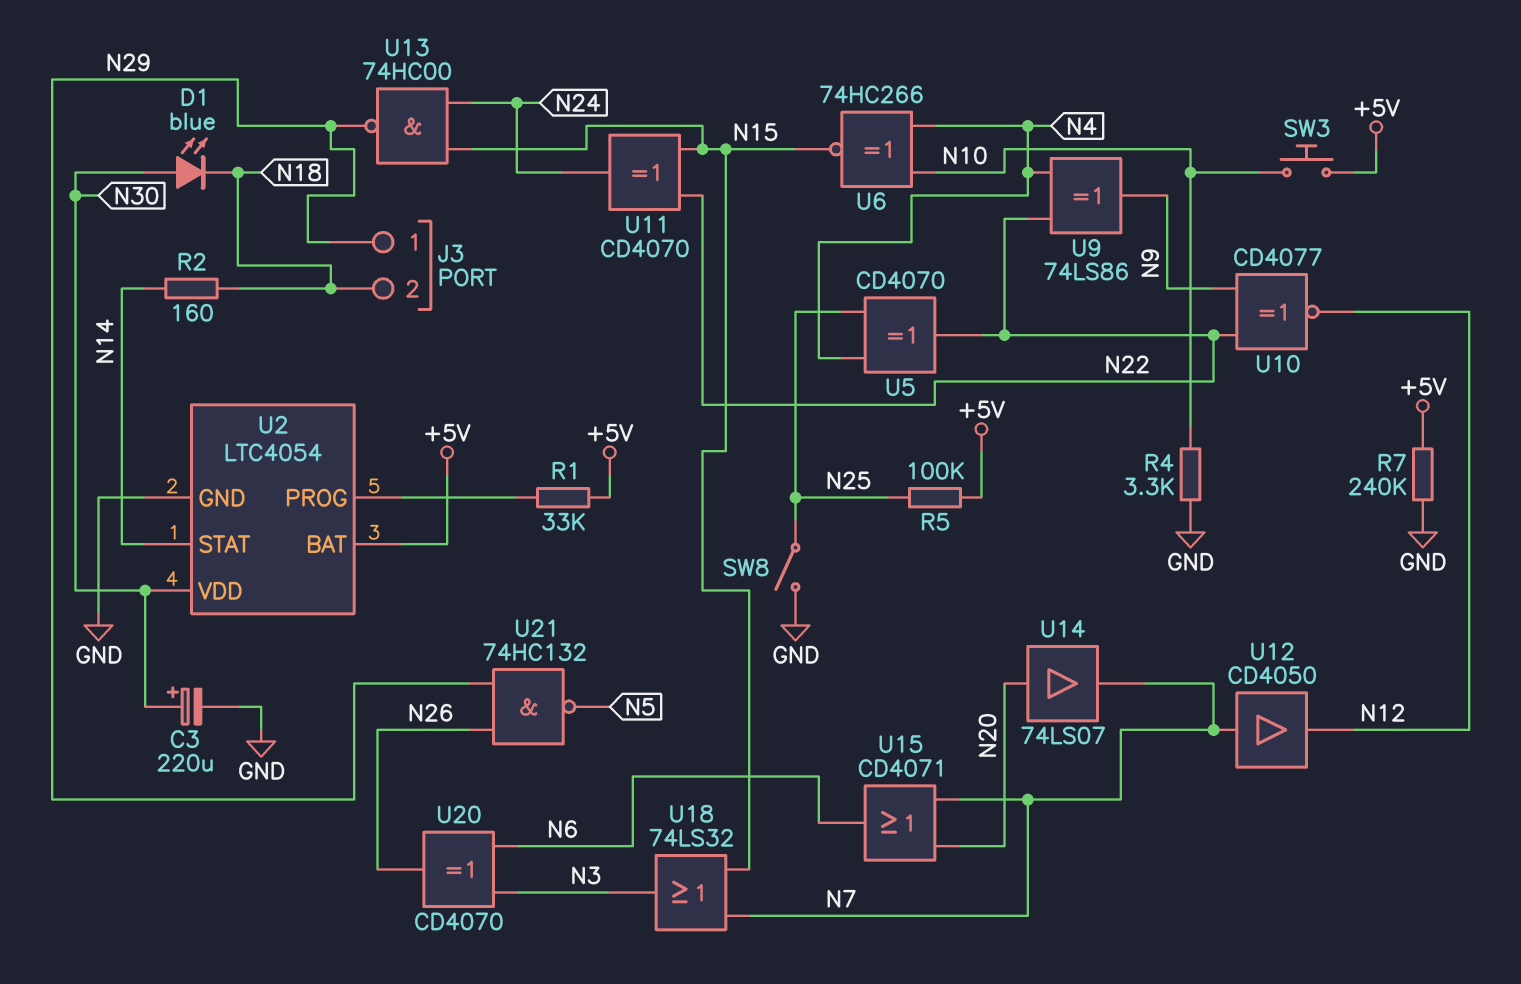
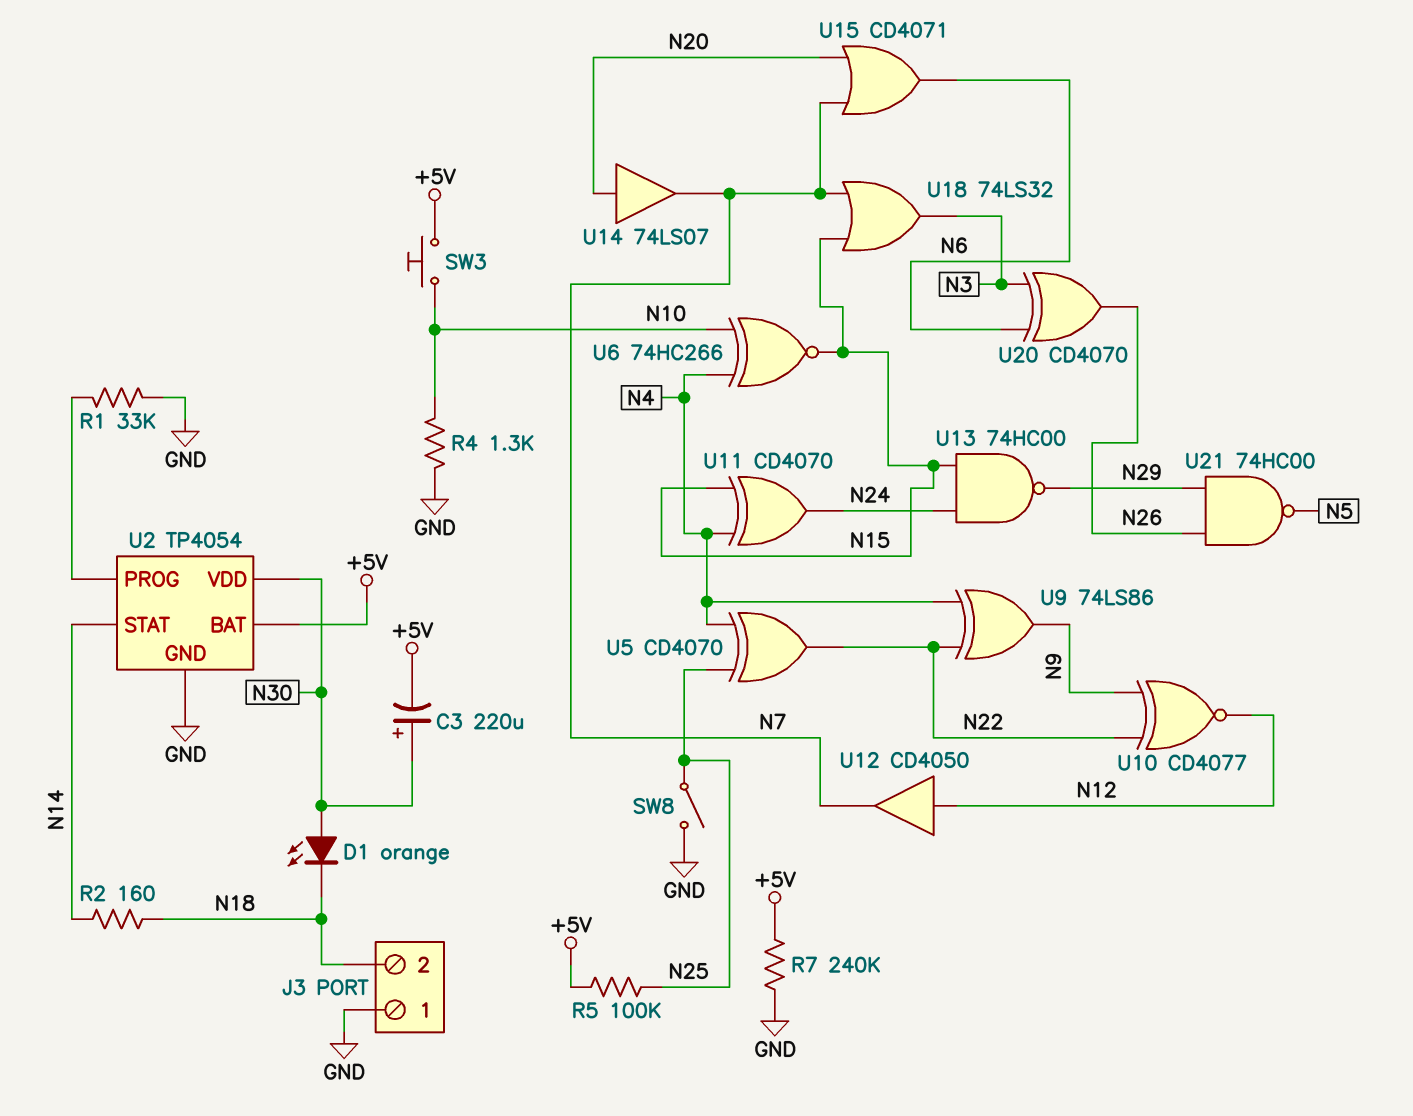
C3: 220uF (plus N30, minus GND) -> 220uF (plus N30, minus +5V)
D1: LED blue (A N30, K N18) -> LED orange (A N30, K N18)
J3 pin 1: N29 -> GND
R1: 33k (+5V, U2/PROG) -> 33k (GND, U2/PROG)
R4: 3.3k (GND, N10) -> 1.3k (GND, N10)
U2: LTC4054 -> TP4054
U11: XOR CD4070 (in N15, in N22, out N24) -> XOR CD4070 (in N4, in N15, out N24)
U12: buffer CD4050 (in N7, out N12) -> buffer CD4050 (in N12, out N7)
U21: NAND 74HC132 (in N26, in N29, out N5) -> NAND 74HC00 (in N26, in N29, out N5)

